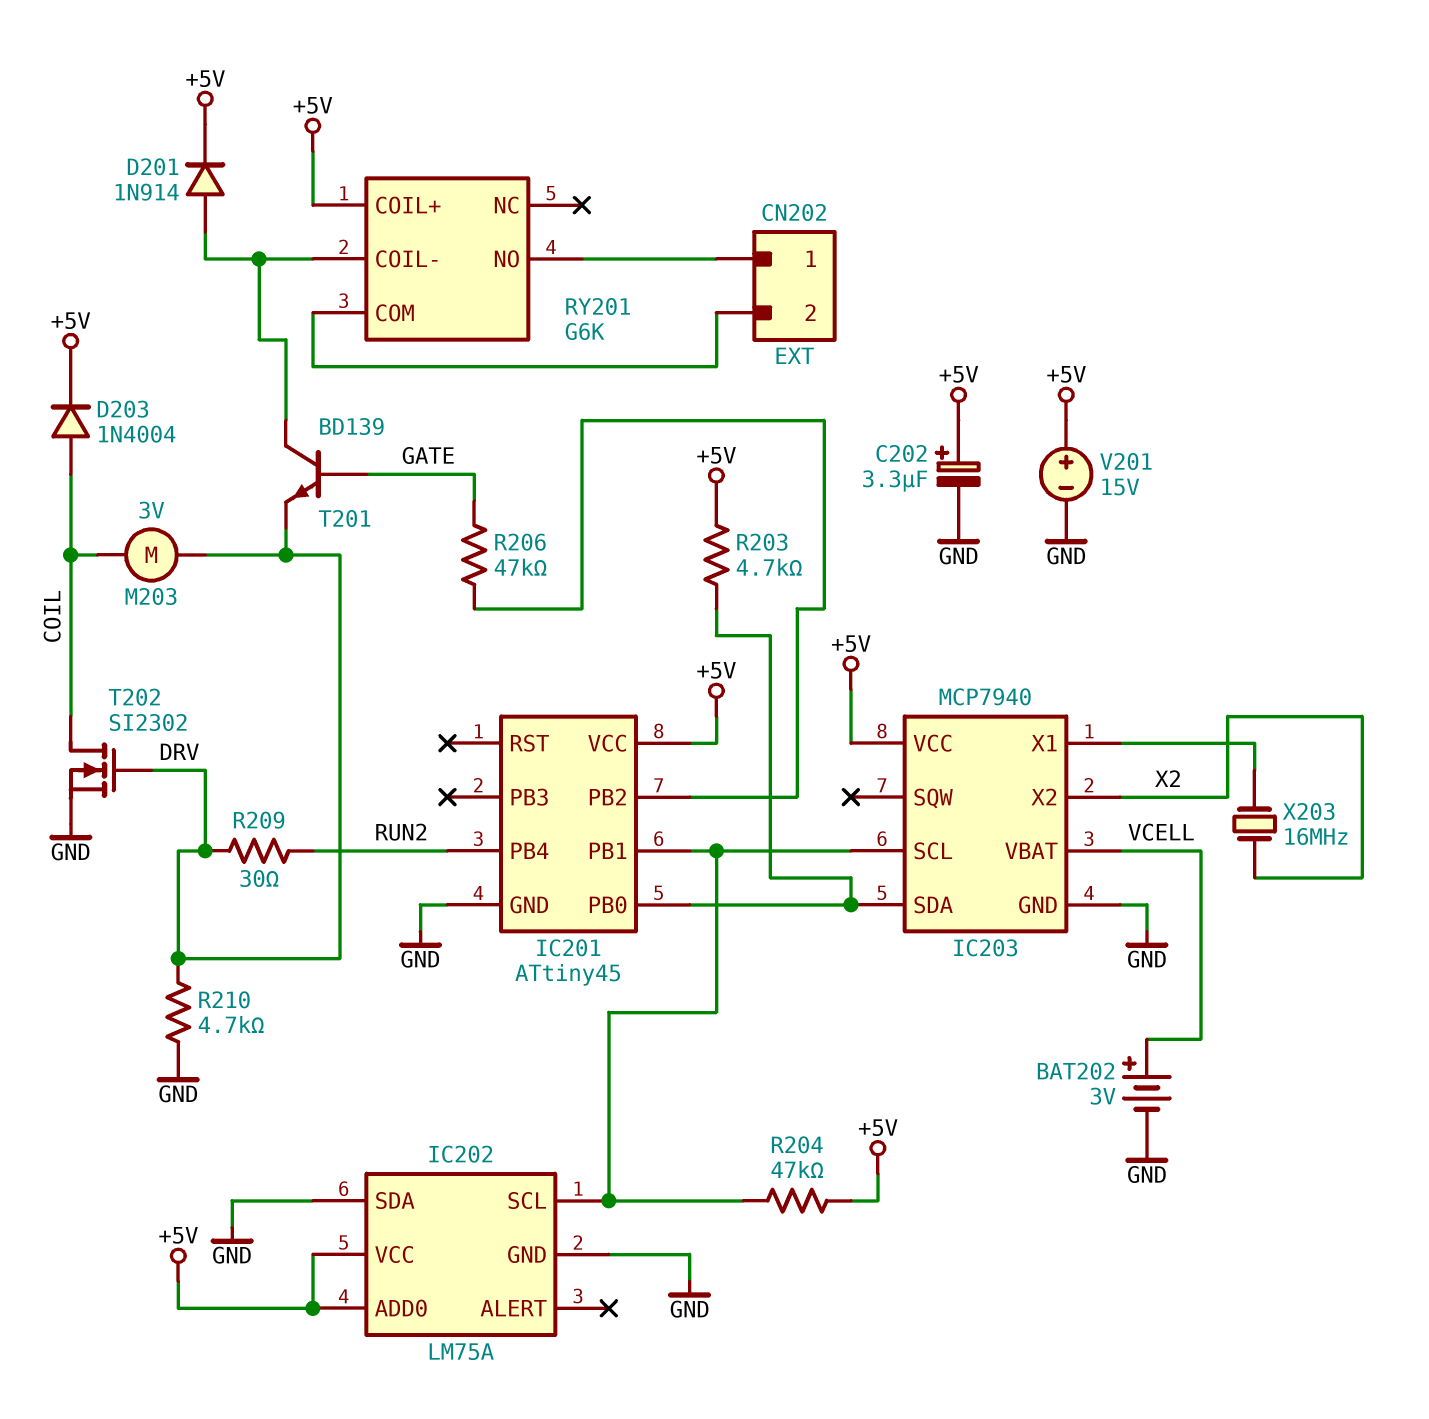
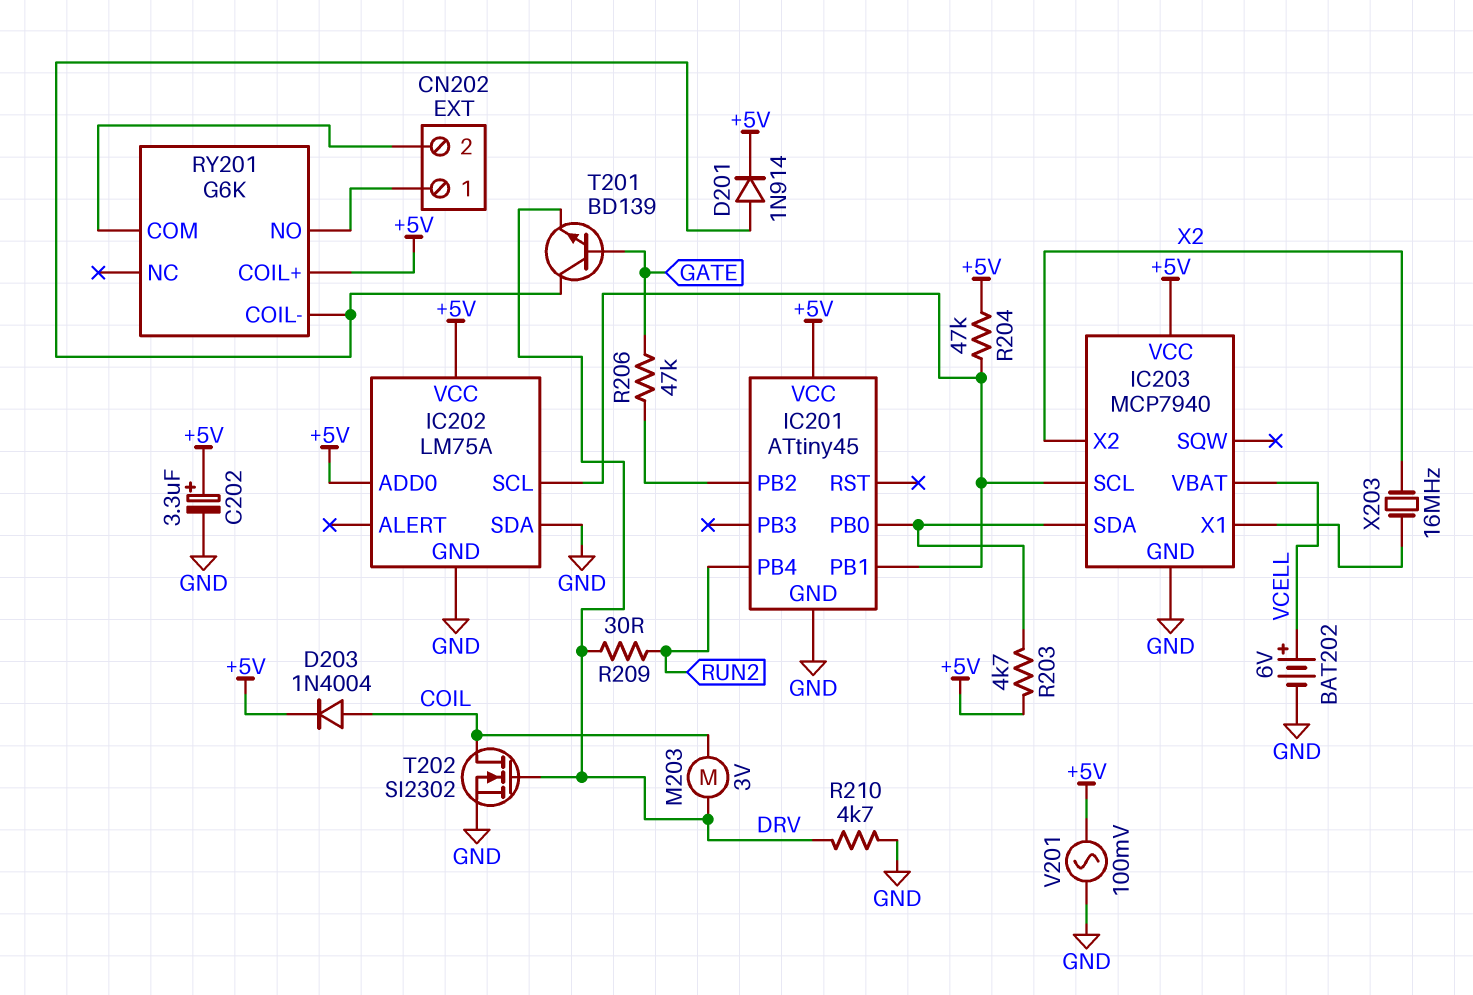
BAT202: 3V (plus VCELL, minus GND) -> 6V (plus VCELL, minus GND)
V201: 15V (plus +5V, minus GND) -> AC 100mV (+5V, GND)

